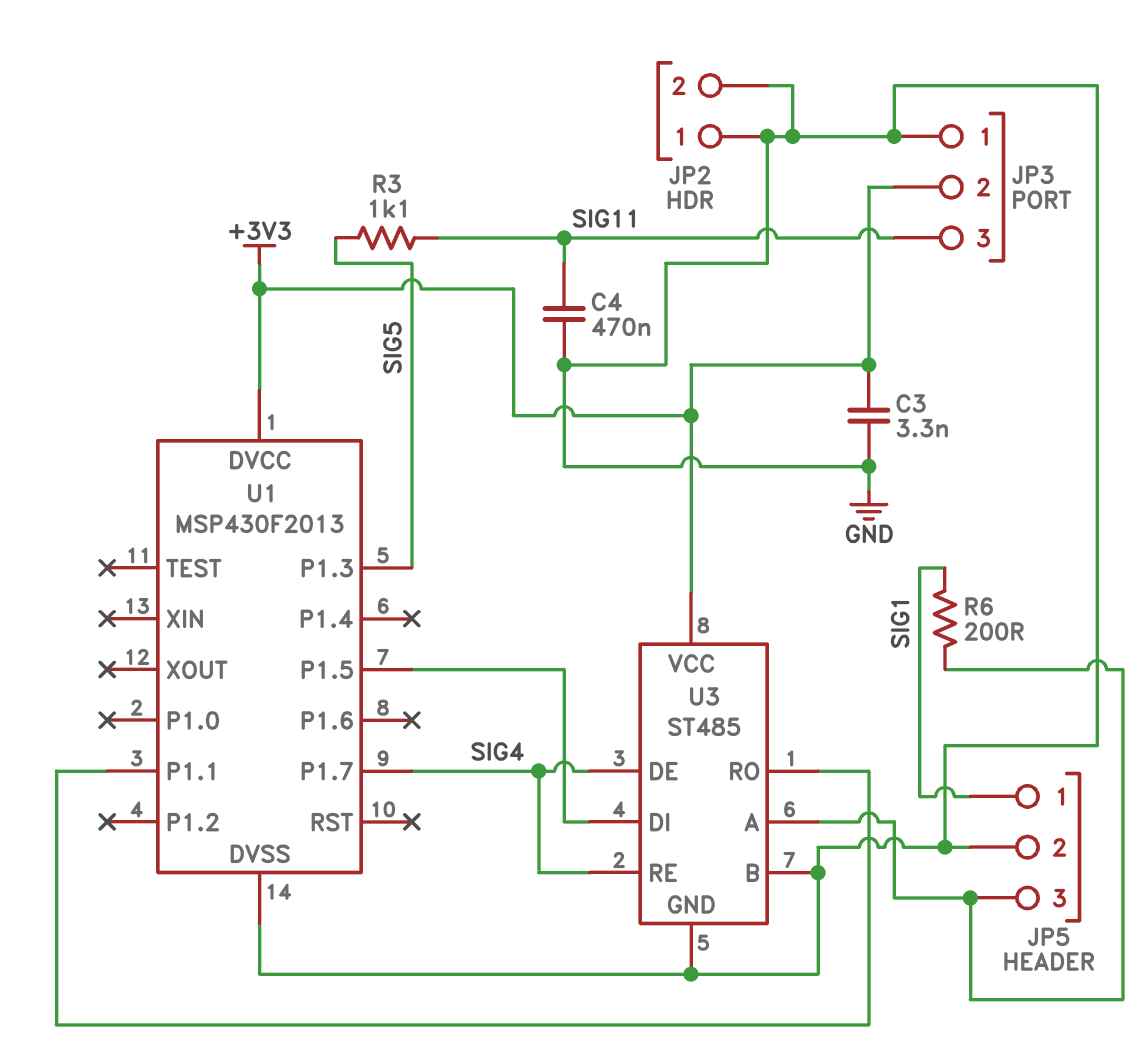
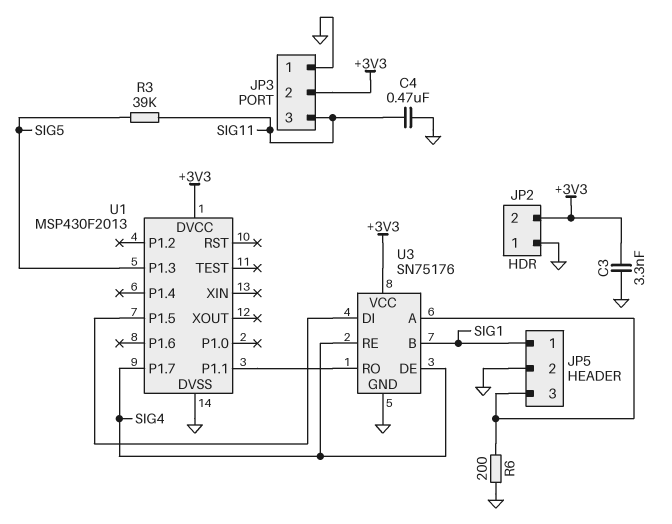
JP2 pin 2: GND -> +3V3
R3: 1.1k (SIG5, SIG11) -> 39k (SIG5, SIG11)
R6: 200 (JP5/3, SIG1) -> 200 (GND, JP5/3)
U3: ST485 -> SN75176
U3 pin B: GND -> SIG1

